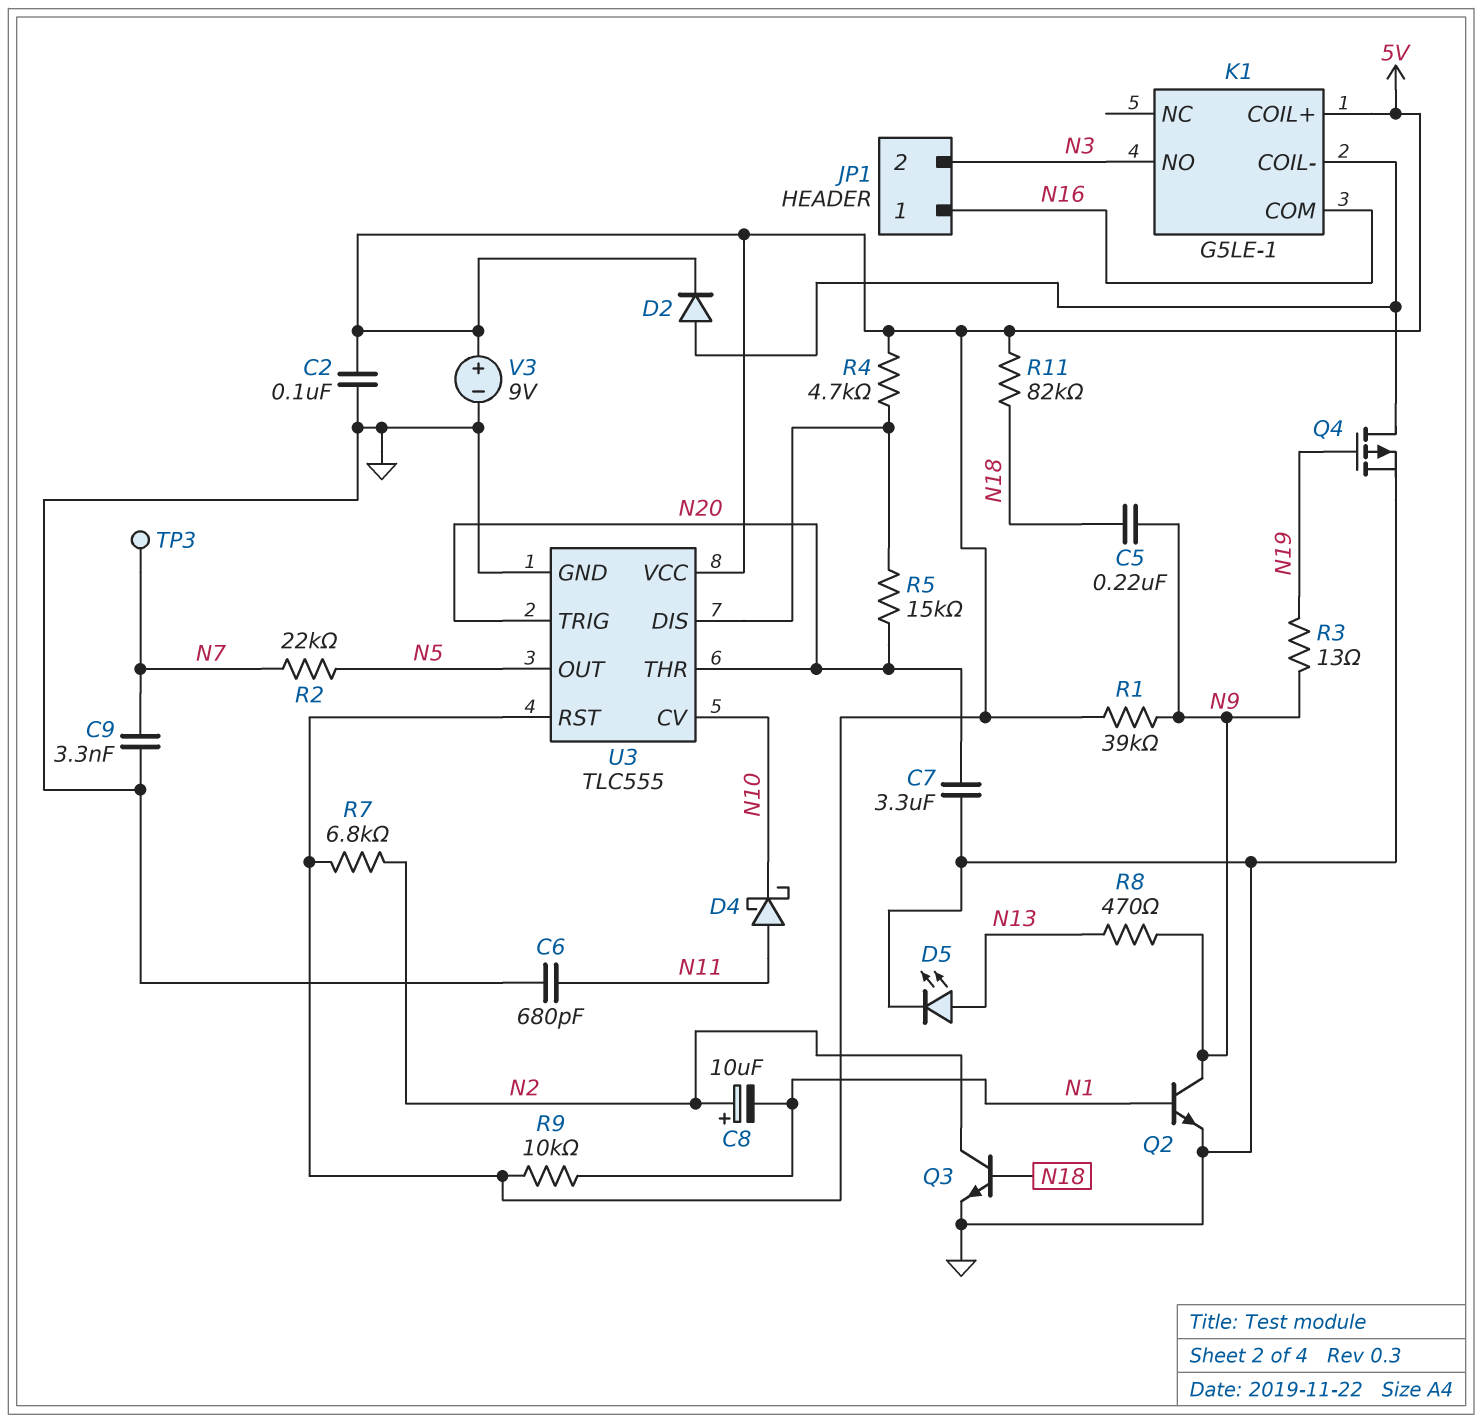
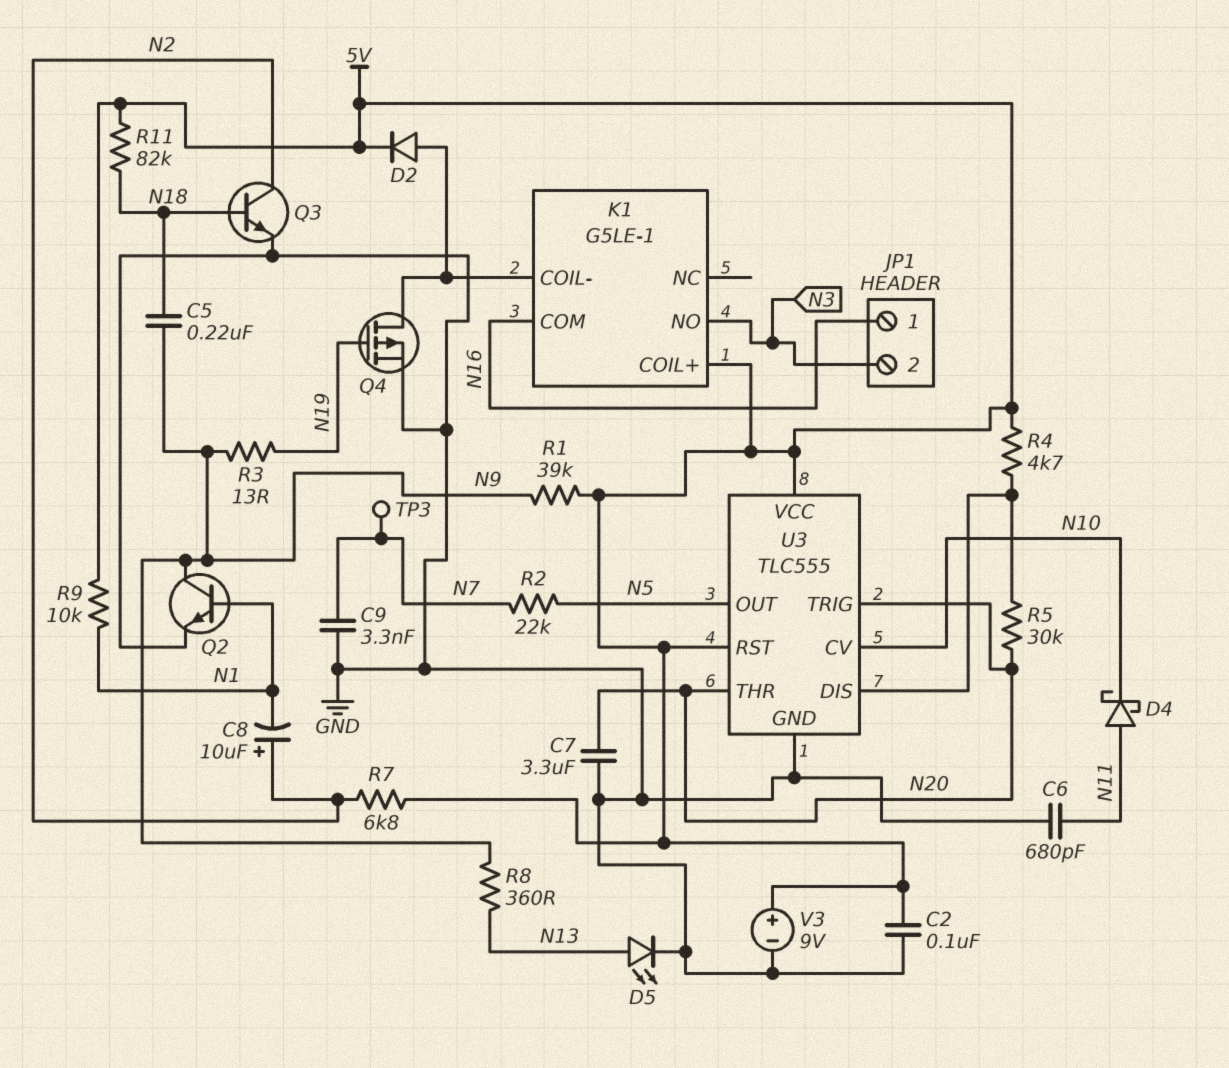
R5: 15k (N20, U3/DIS) -> 30k (N20, U3/DIS)
R8: 470 (N9, N13) -> 360 (N9, N13)

